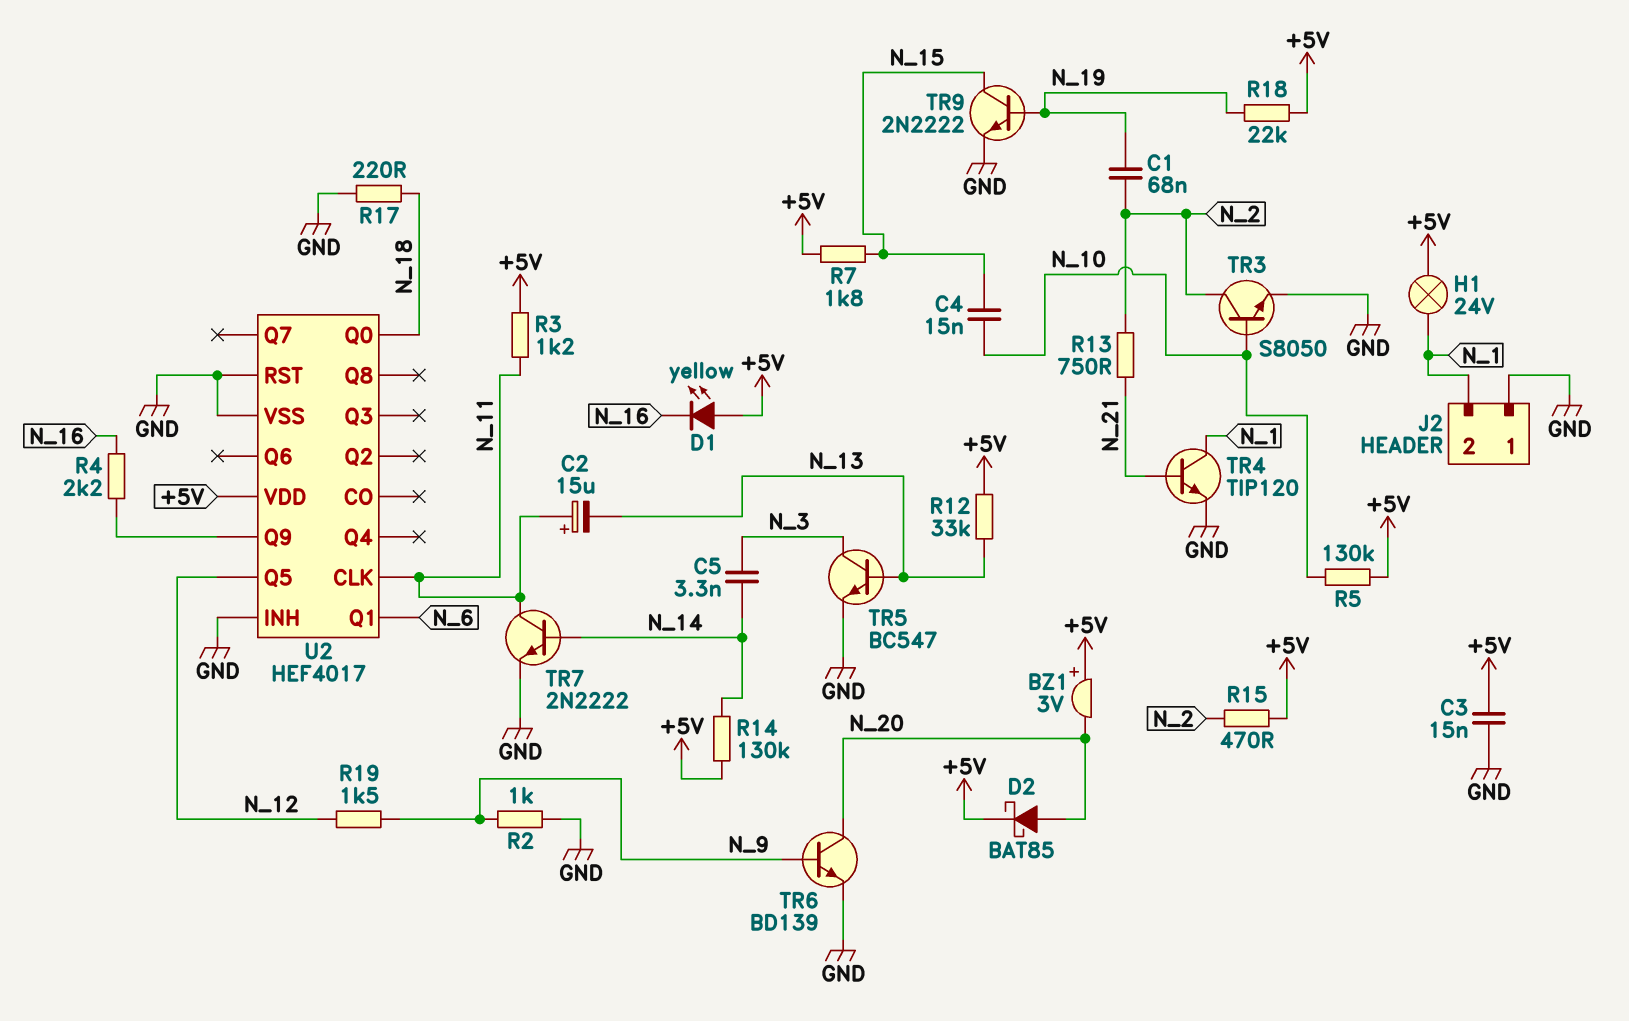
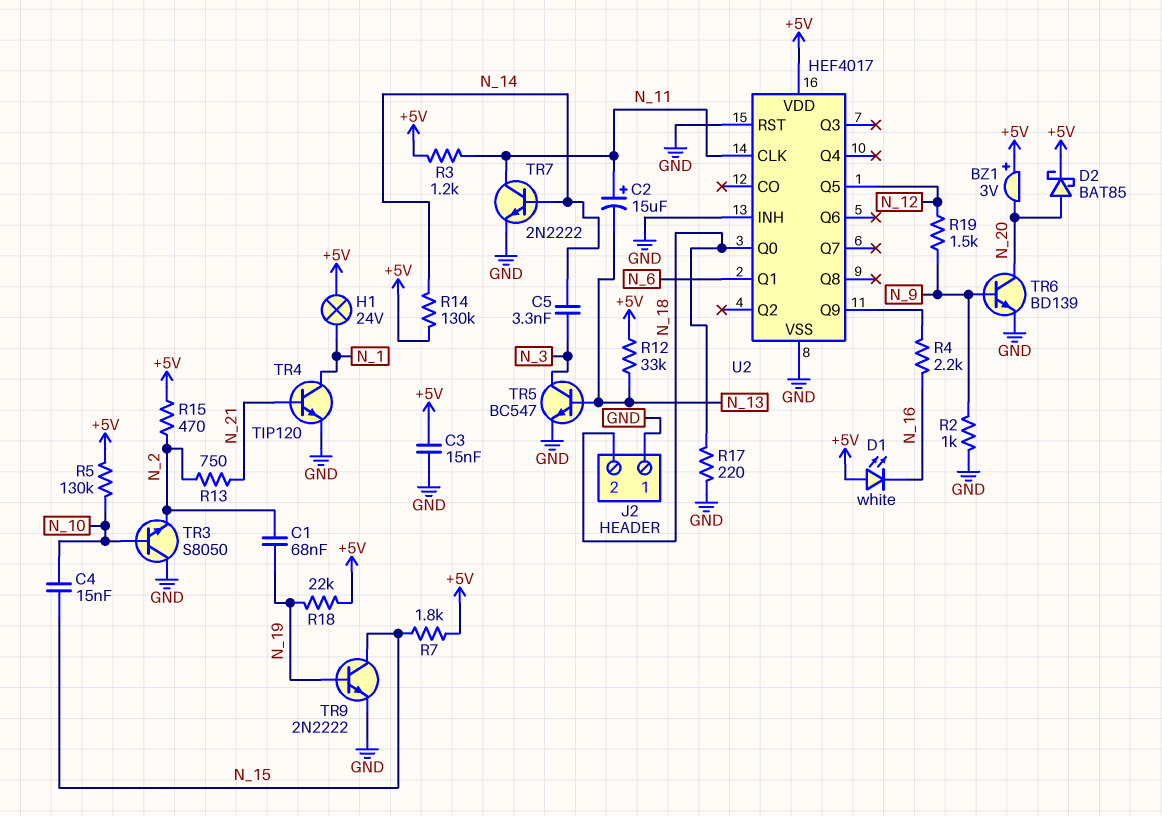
D1: LED yellow (A +5V, K N_16) -> LED white (A +5V, K N_16)
J2 pin 2: N_1 -> N_18
TR3: NPN S8050 (B N_10, C N_2, E GND) -> NPN S8050 (B N_10, C GND, E N_2)

